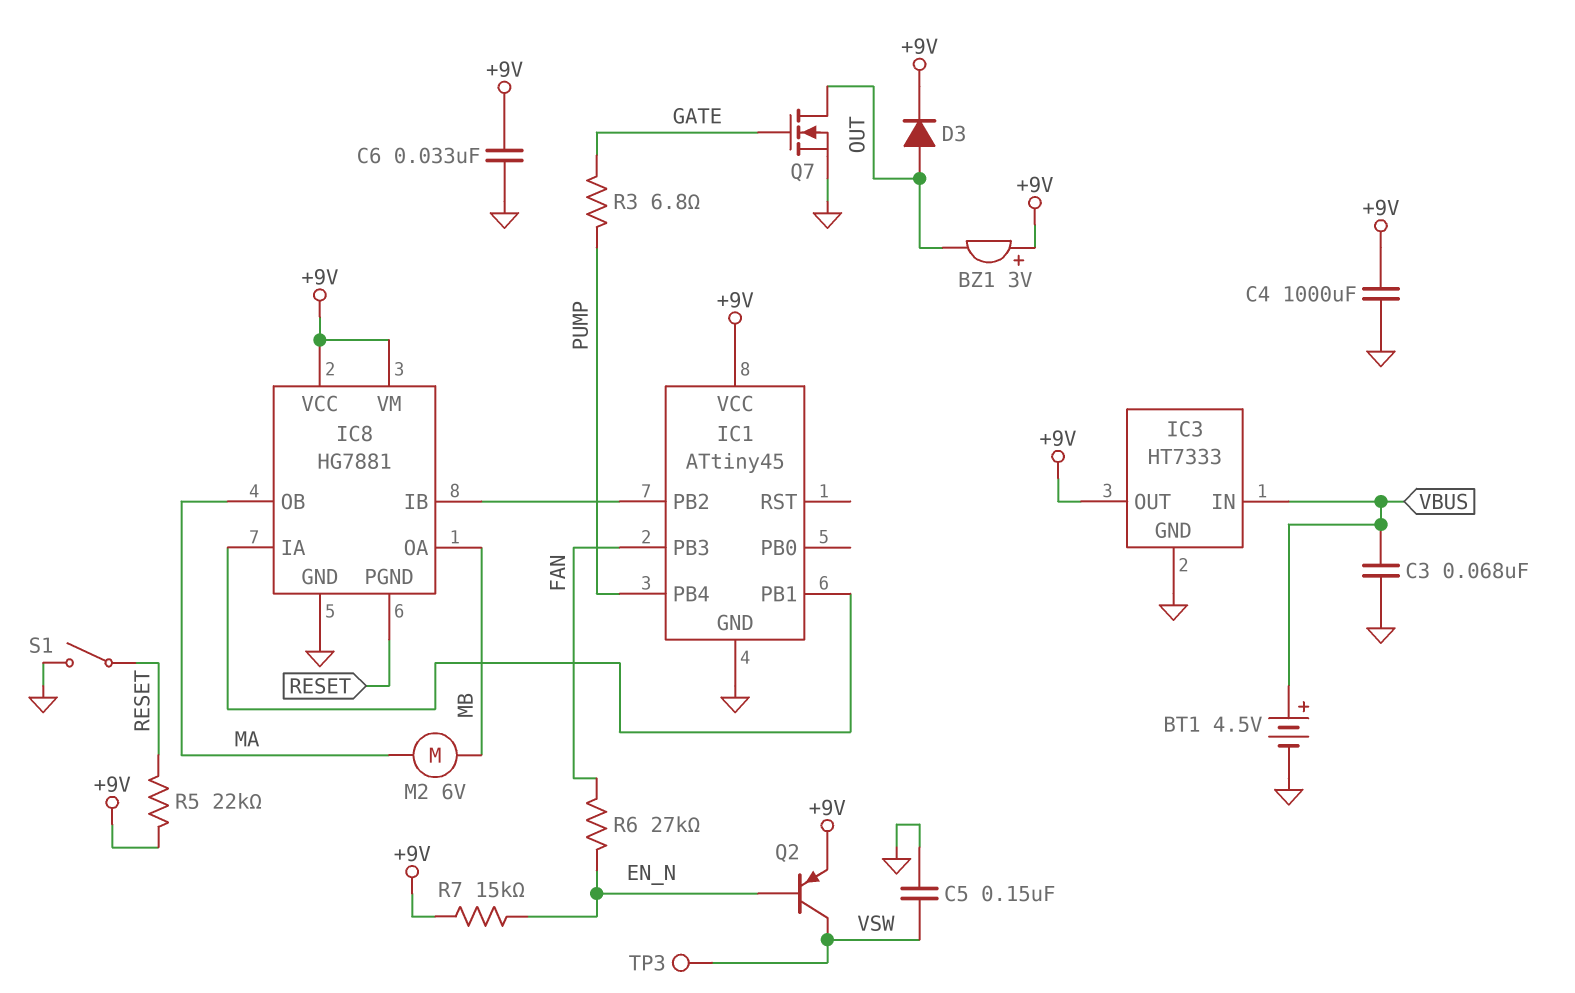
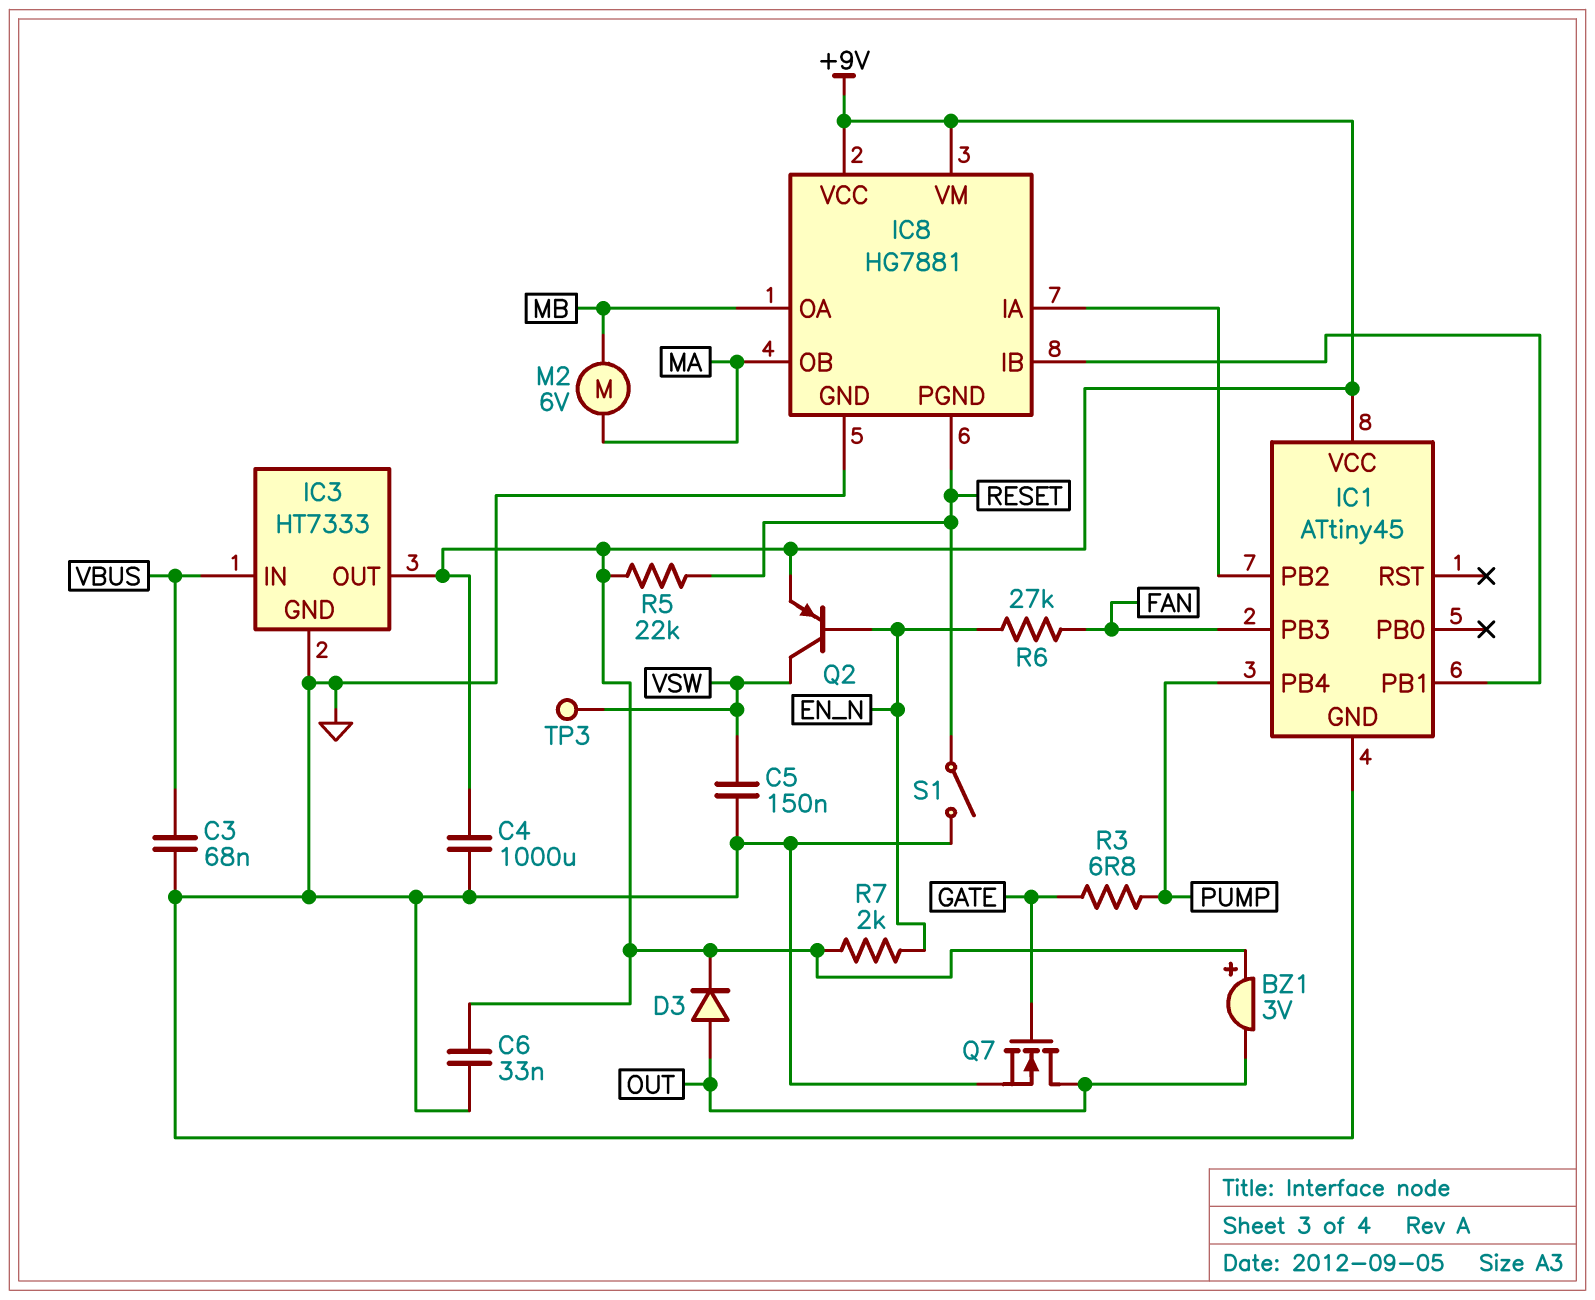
BT1: 4.5V (plus VBUS, minus GND) -> none
IC8 pin IA: IC1/PB1 -> IC1/PB2
IC8 pin IB: IC1/PB2 -> IC1/PB1
R7: 15k (+9V, EN_N) -> 2k (+9V, EN_N)

